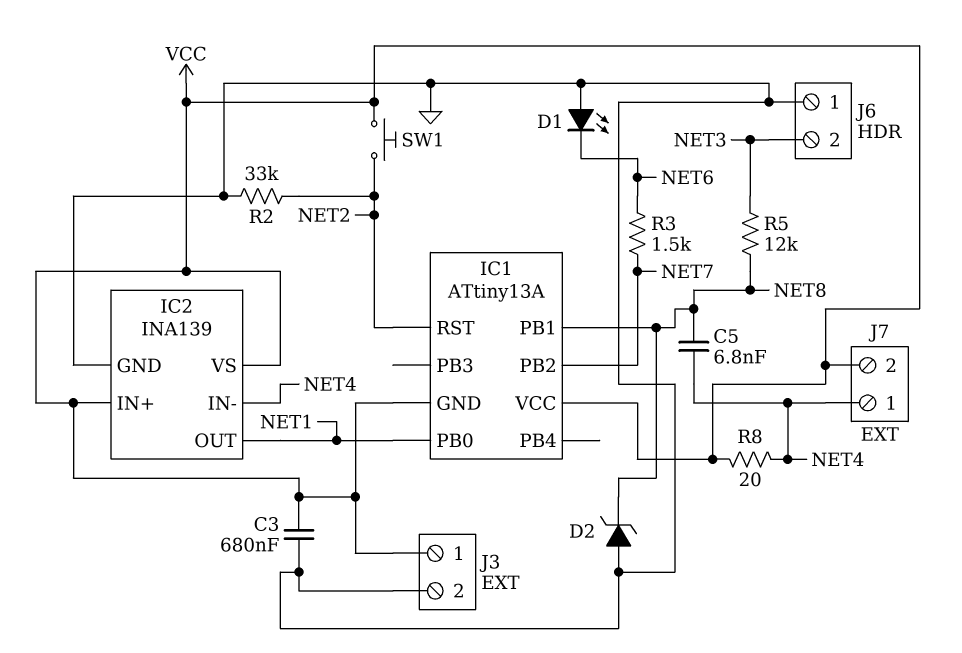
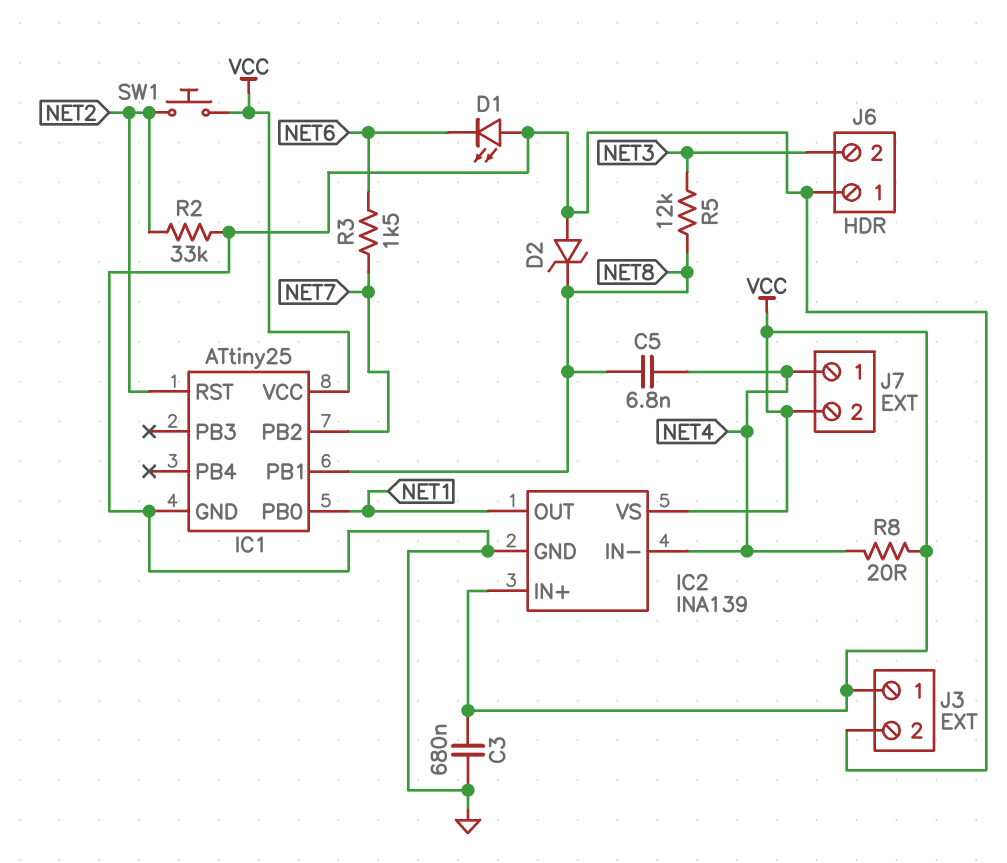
IC1: ATtiny13A -> ATtiny25
IC1 pin GND: VCC -> GND

